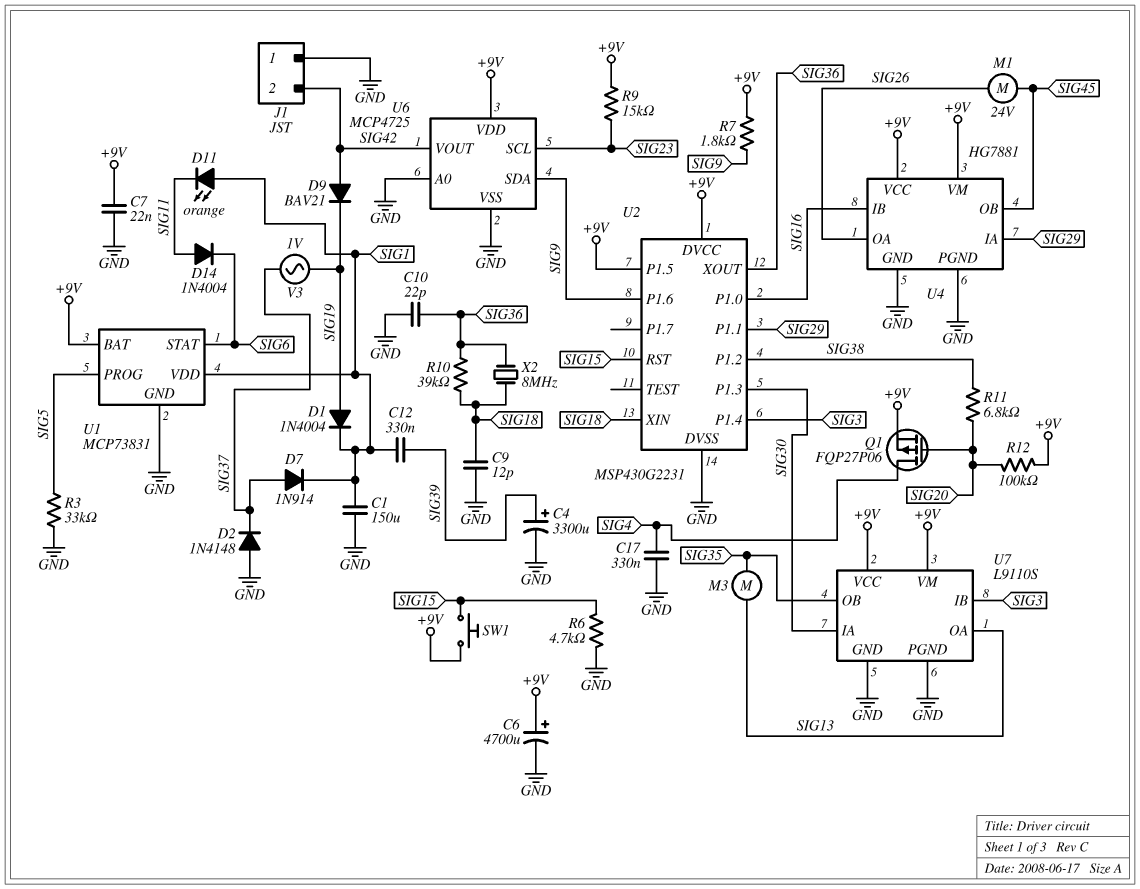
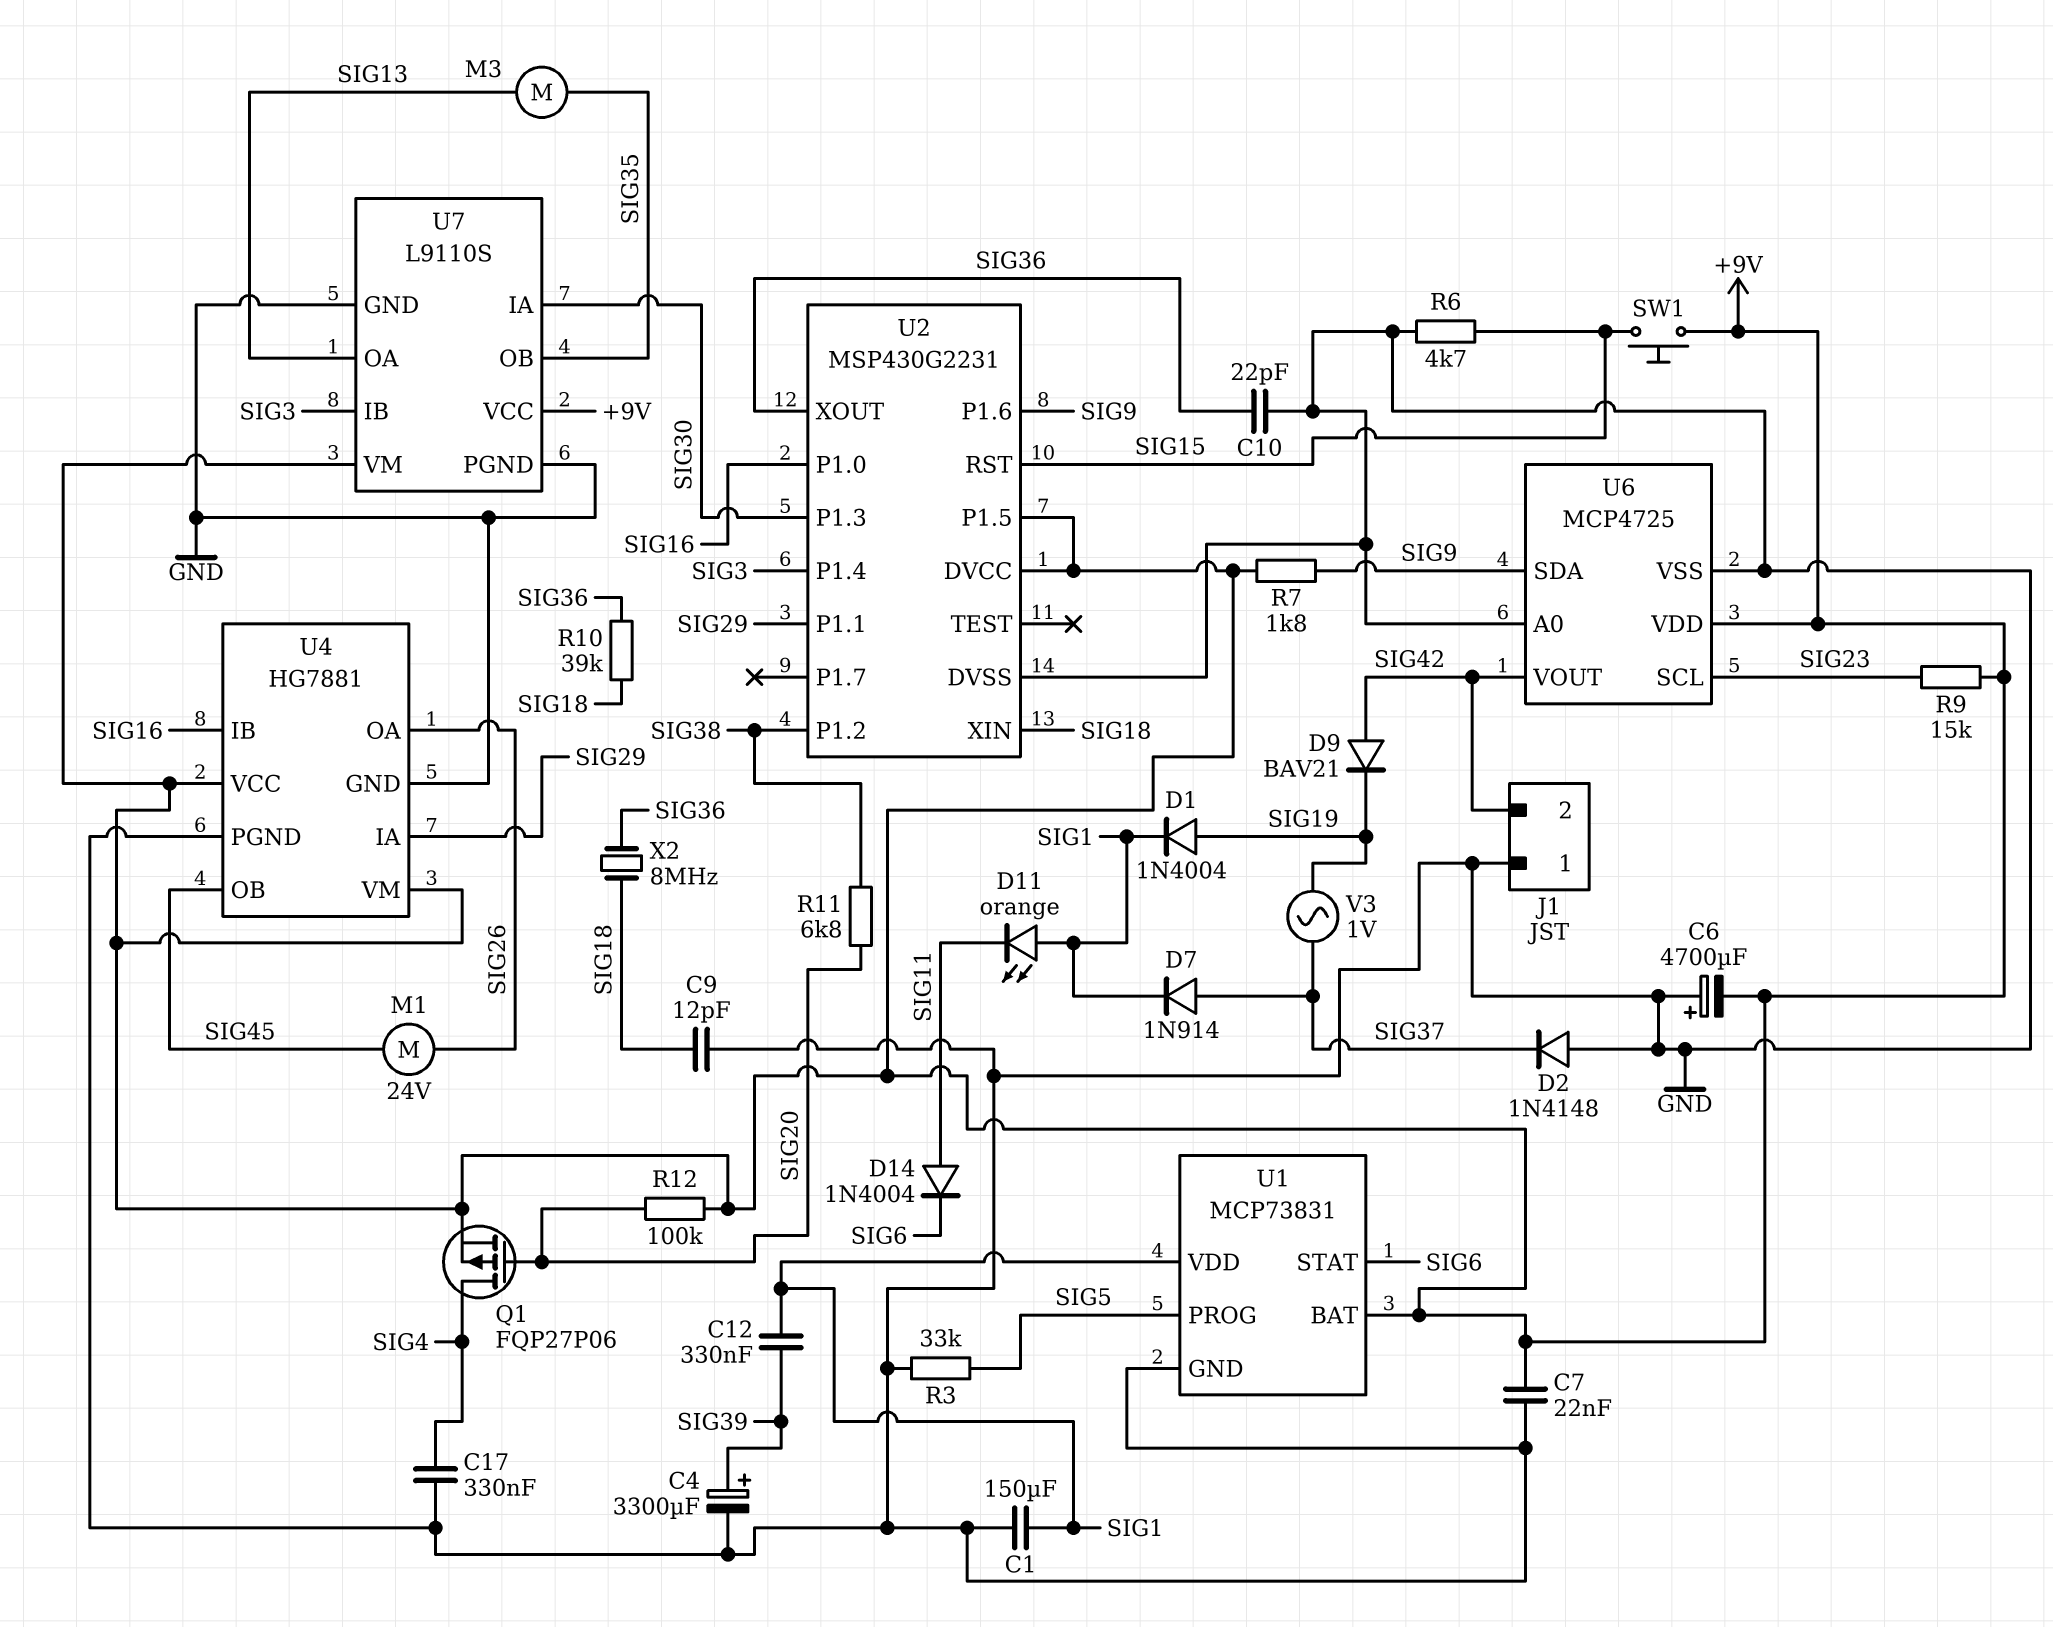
C6: 4700uF (plus +9V, minus GND) -> 4700uF (plus GND, minus +9V)

